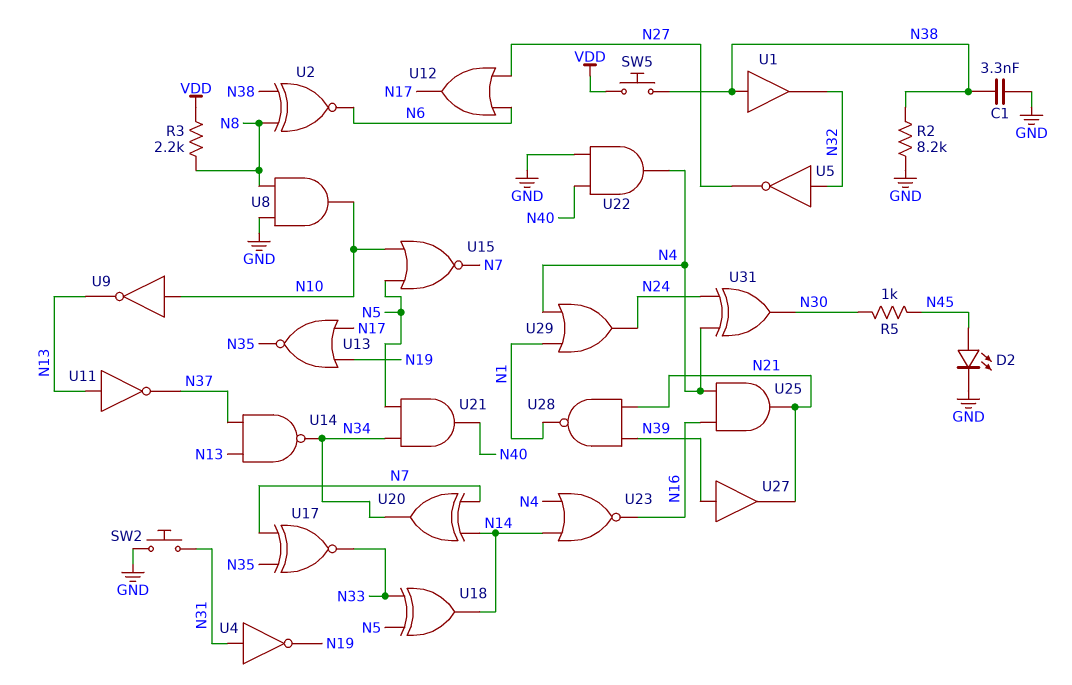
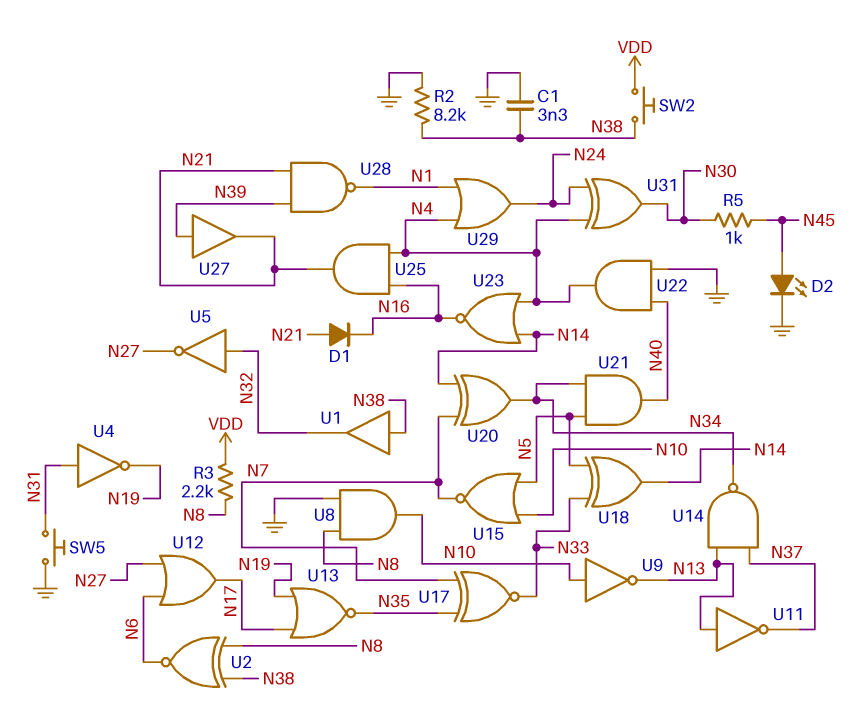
D1: none -> diode (A N21, K N16)
SW2: button (GND, N31) -> button (N38, VDD)
SW5: button (N38, VDD) -> button (GND, N31)

